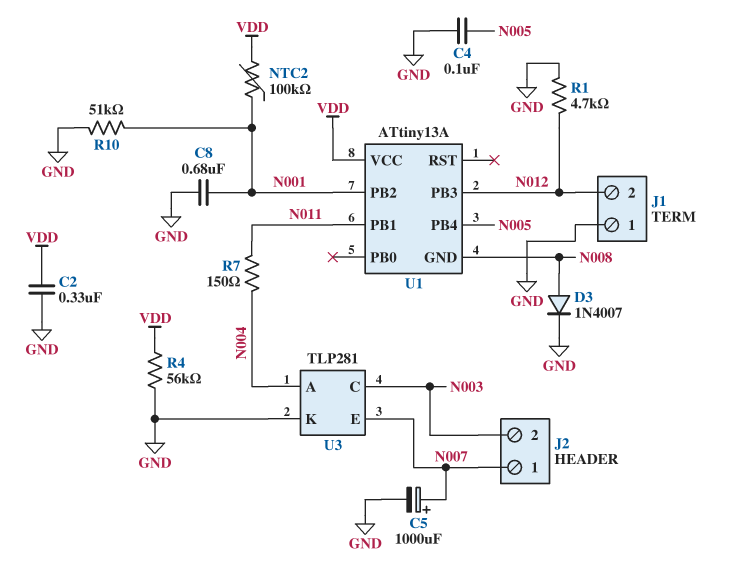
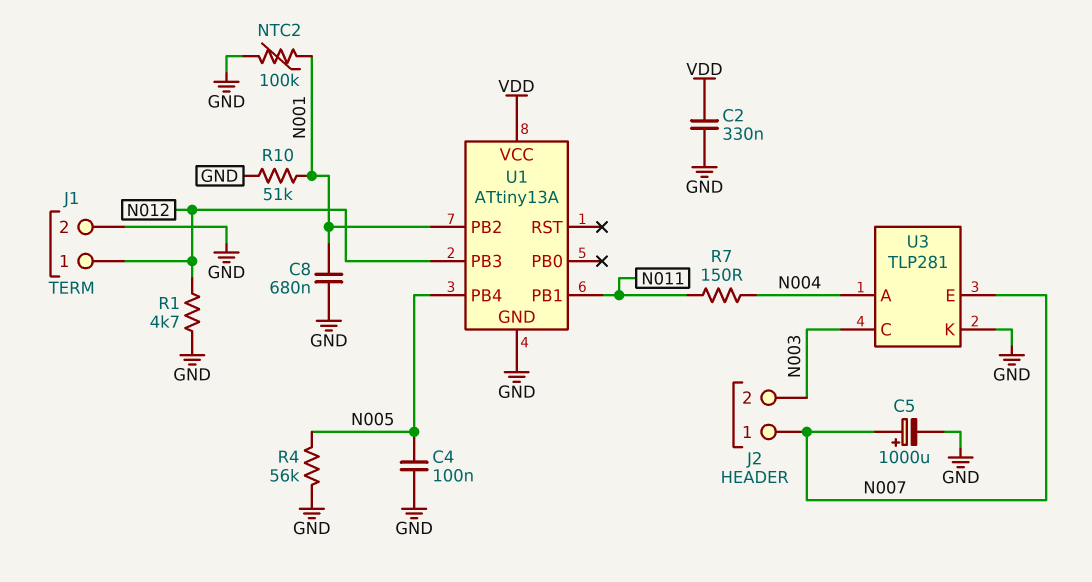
D3: diode 1N4007 (A N008, K GND) -> none
J1 pin 1: GND -> N012
J1 pin 2: N012 -> GND
NTC2: 100k (N001, VDD) -> 100k (GND, N001)
R4: 56k (GND, VDD) -> 56k (GND, N005)
U1 pin GND: N008 -> GND

